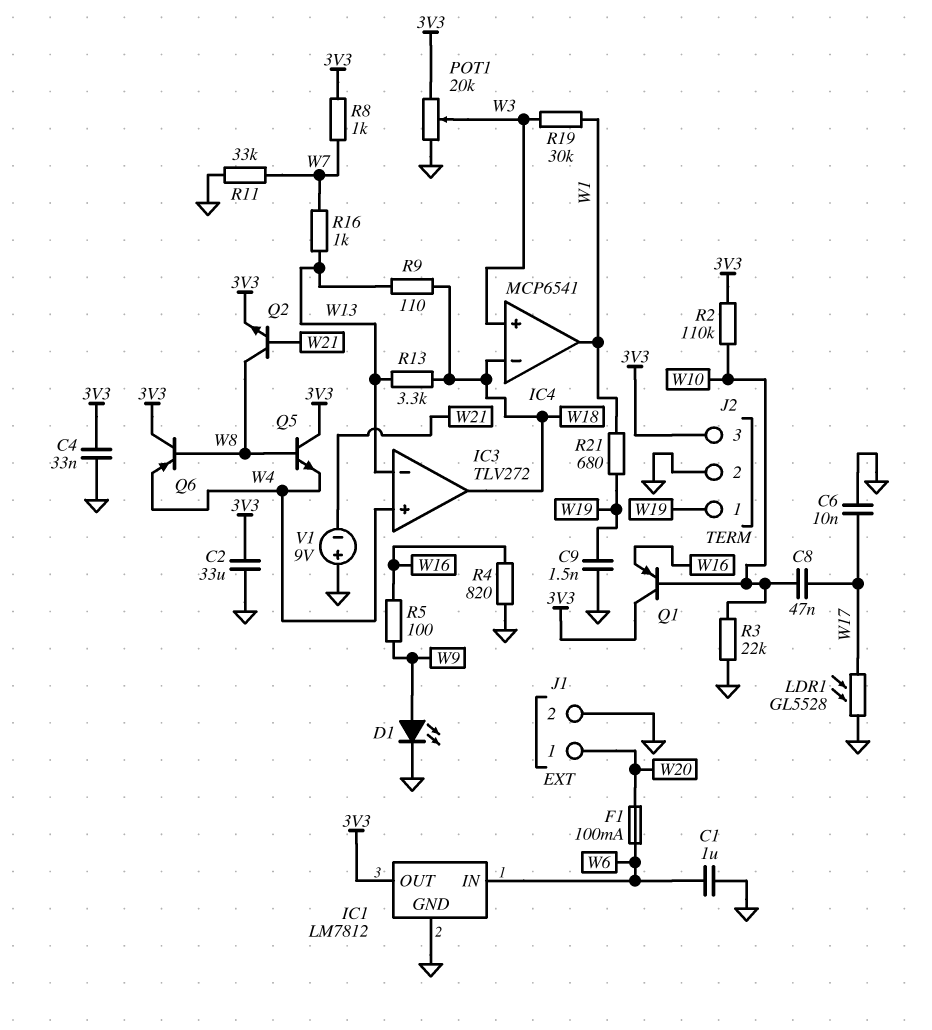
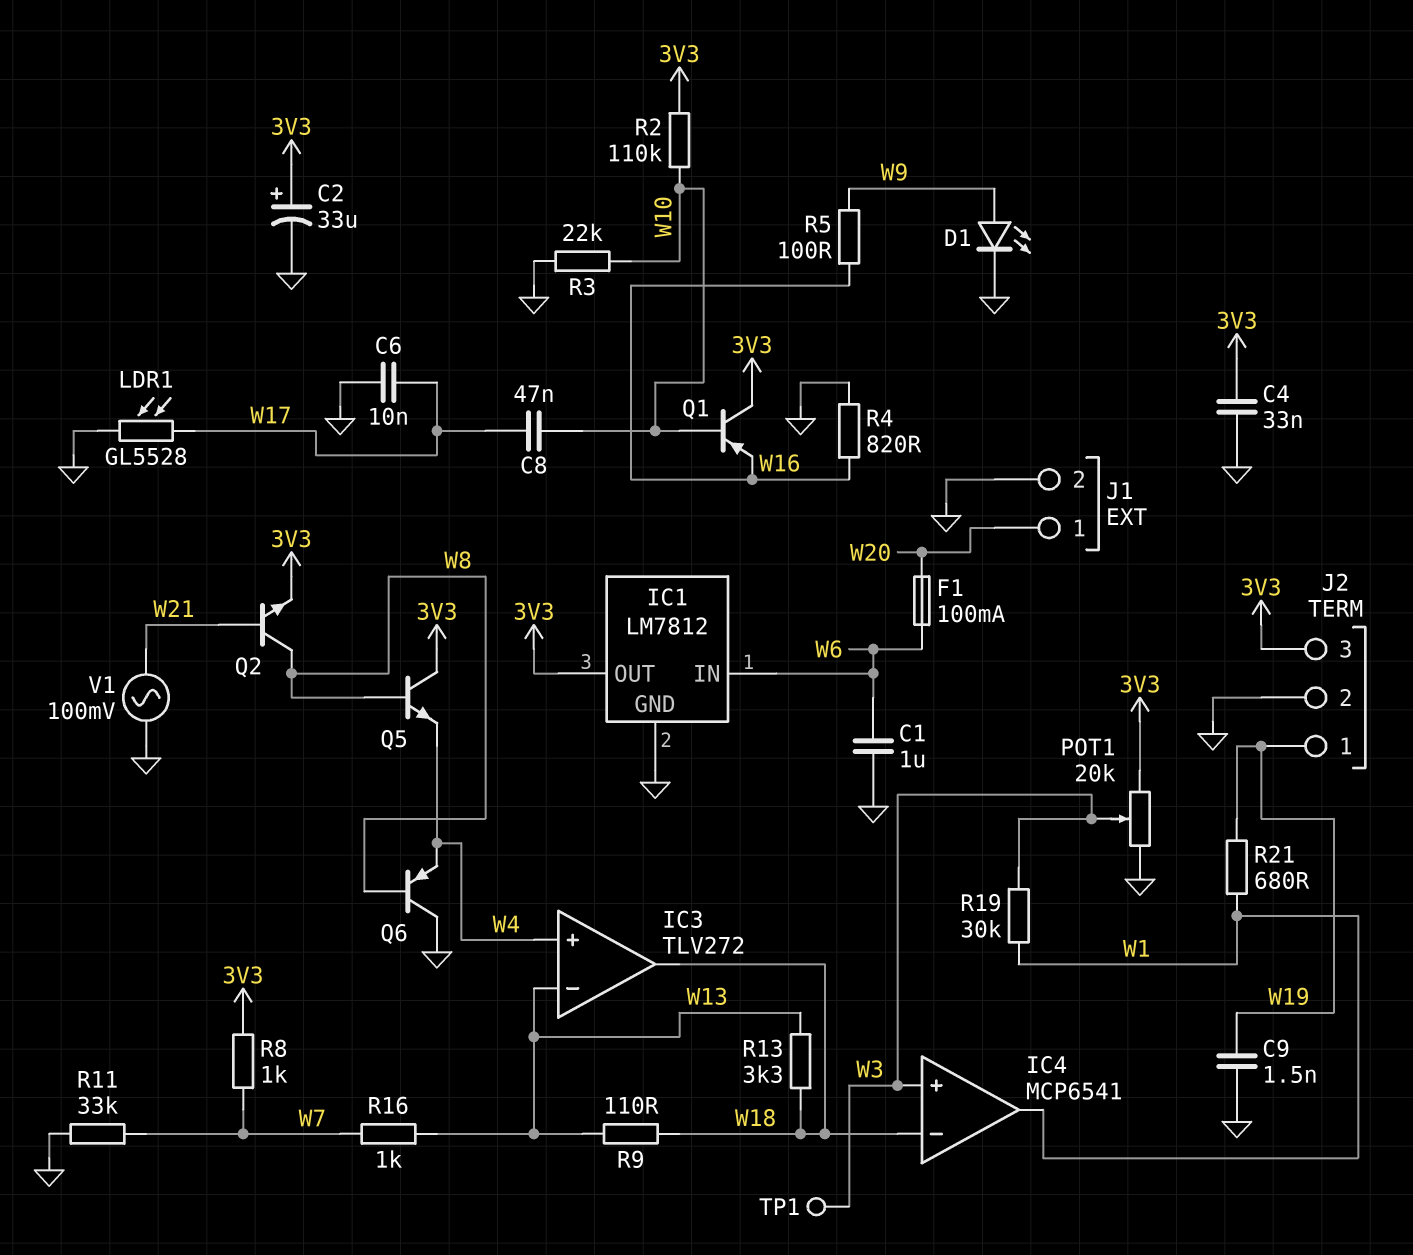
C2: 33uF (3V3, GND) -> 33uF (plus 3V3, minus GND)
Q6: PNP (B W8, C 3V3, E W4) -> PNP (B W8, C GND, E W4)
TP1: none -> test point (W3)
V1: 9V (plus GND, minus W21) -> AC 100mV (GND, W21)

